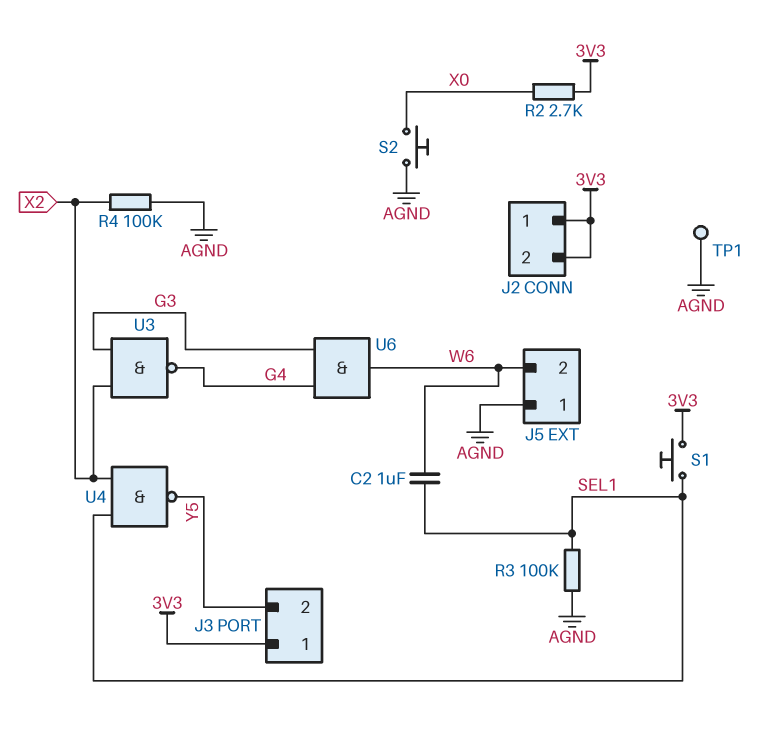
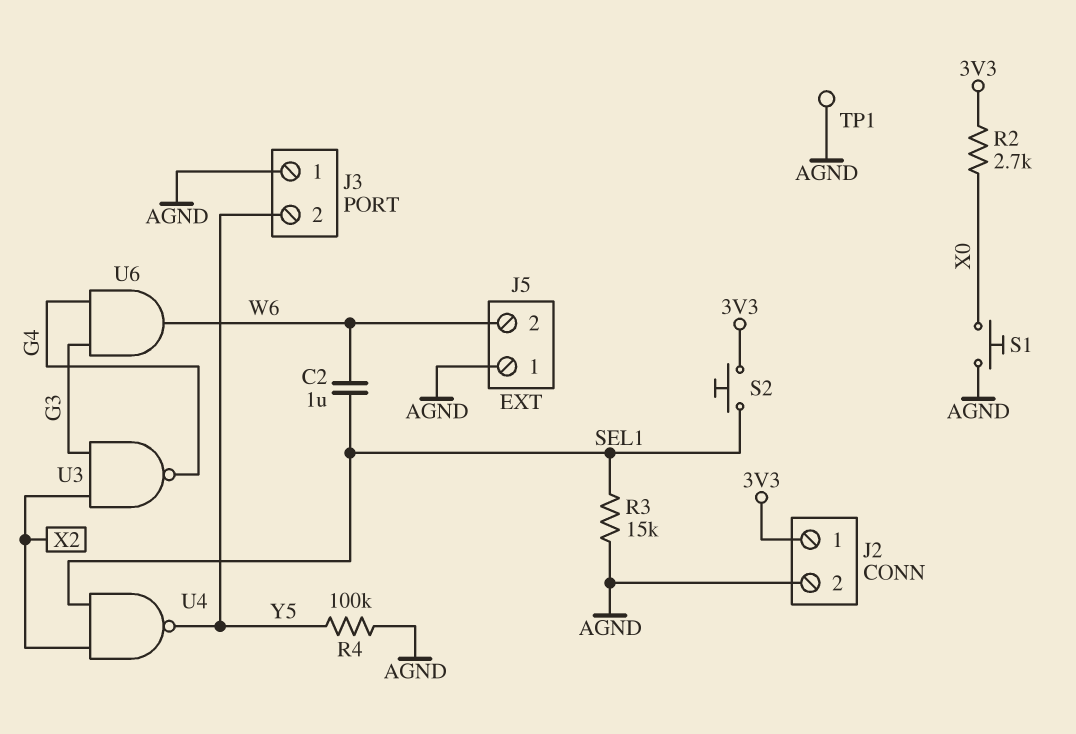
J2 pin 2: 3V3 -> AGND
J3 pin 1: 3V3 -> AGND
R3: 100k (AGND, SEL1) -> 15k (AGND, SEL1)
R4: 100k (AGND, X2) -> 100k (AGND, Y5)
S1: button (3V3, SEL1) -> button (AGND, X0)
S2: button (AGND, X0) -> button (3V3, SEL1)

